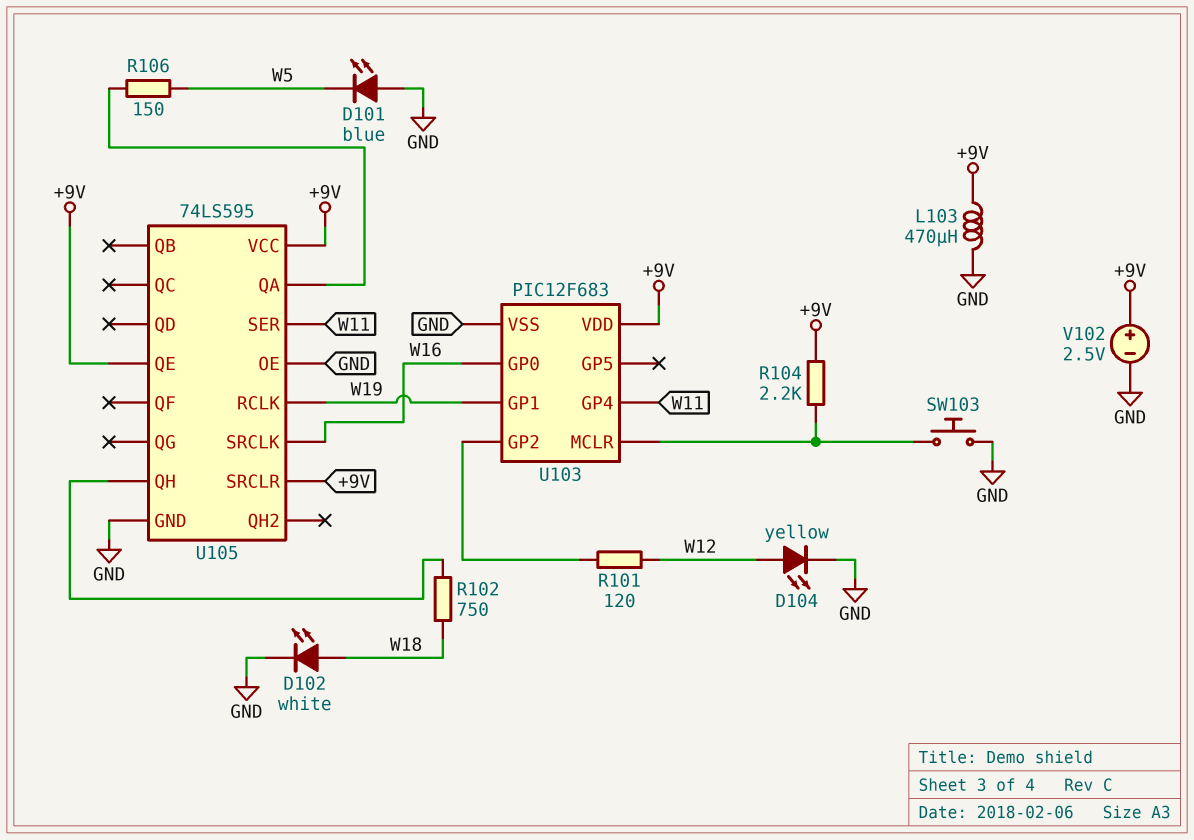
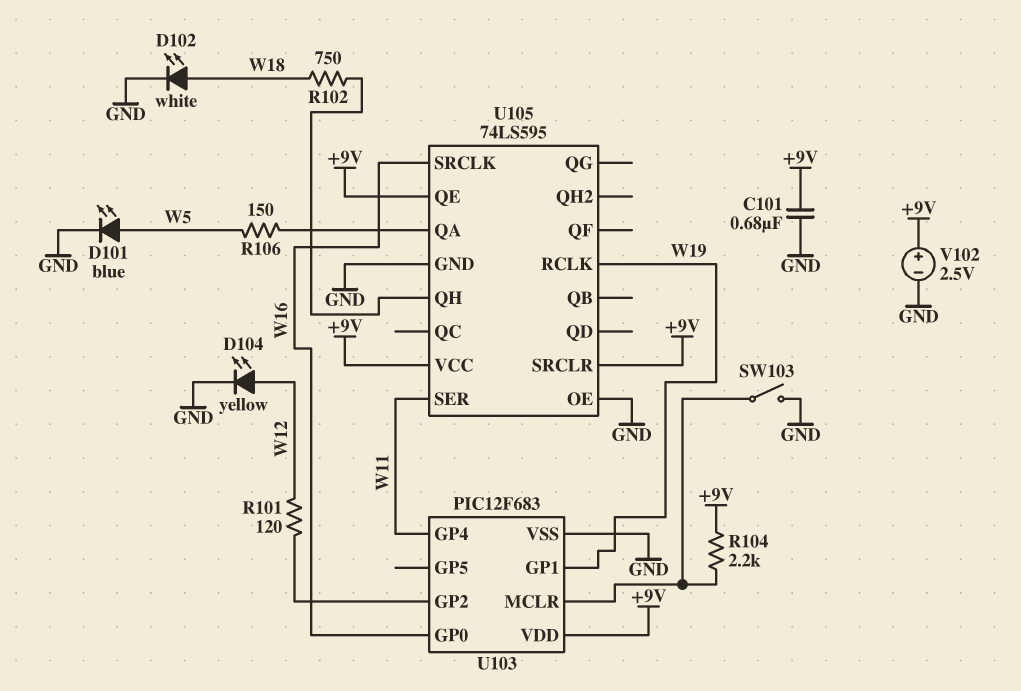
C101: none -> 680nF (+9V, GND)
D101: LED blue (A GND, K W5) -> LED blue (A W5, K GND)
L103: 470uH (+9V, GND) -> none
SW103: button (GND, U103/MCLR) -> switch (GND, U103/MCLR)

